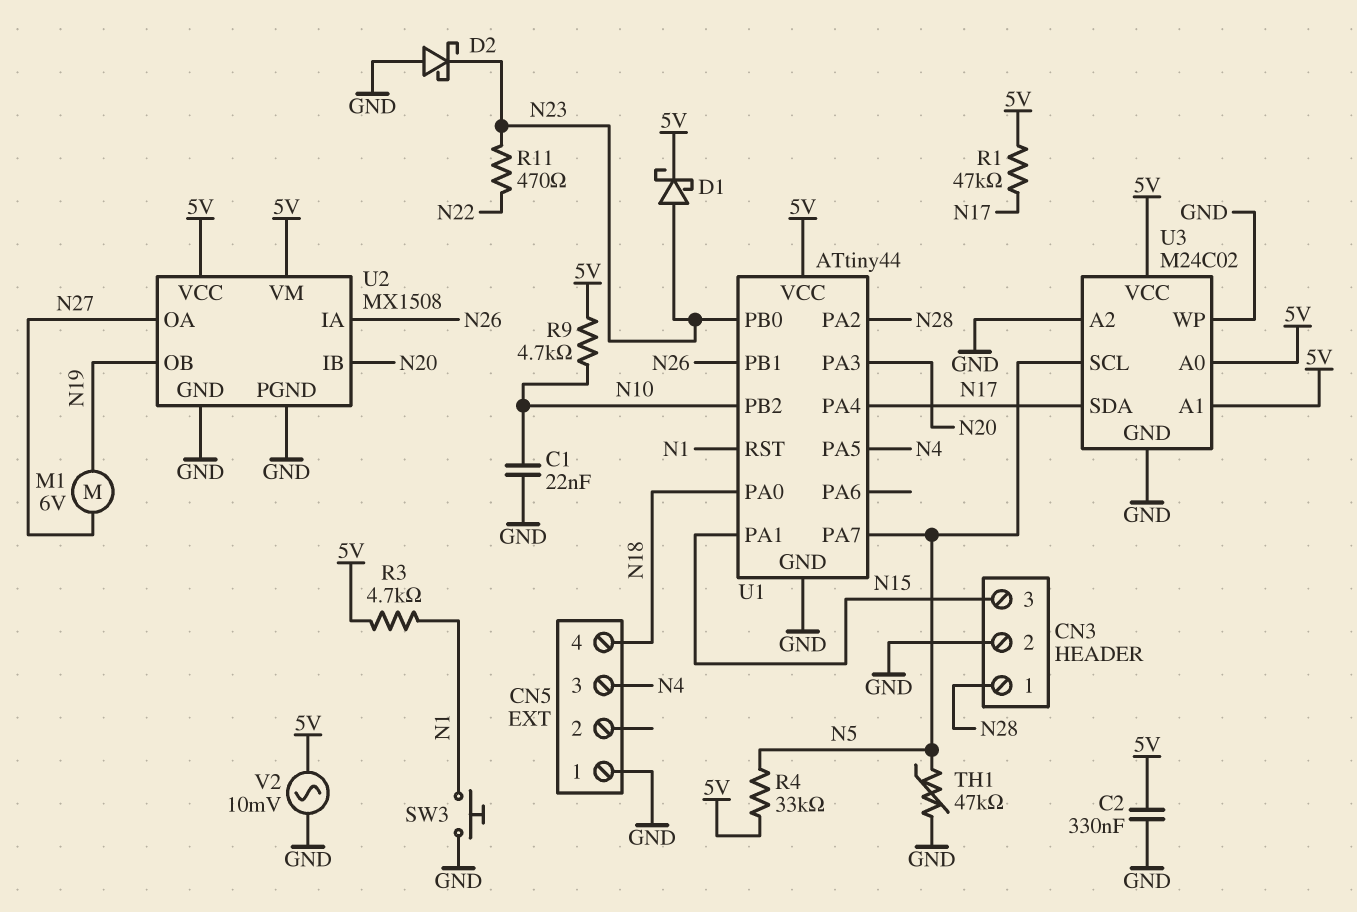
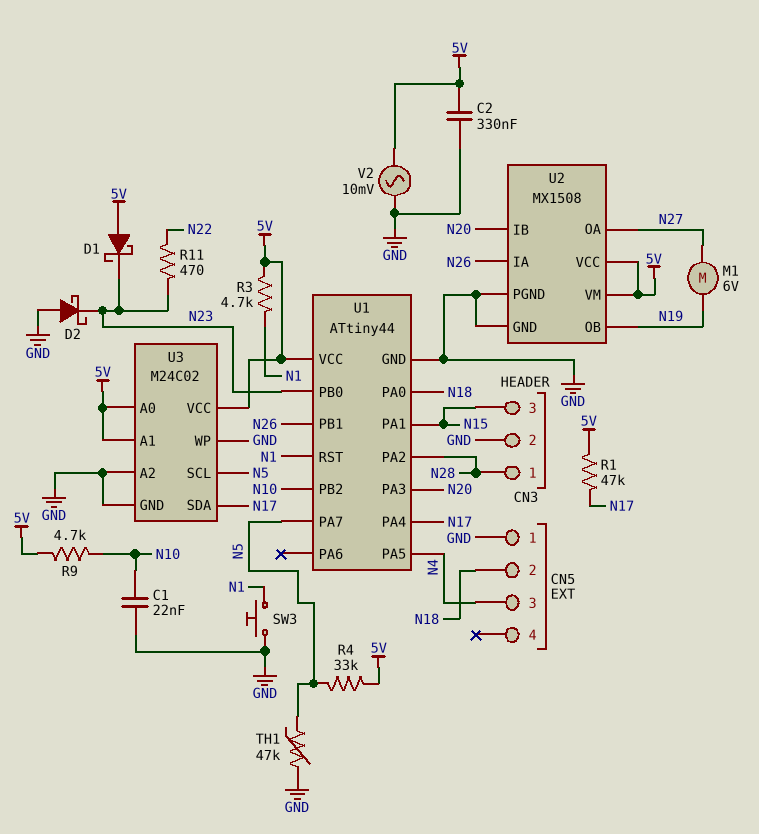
CN5 pin 2: none -> N18
CN5 pin 4: N18 -> none
D1: schottky (A N23, K 5V) -> schottky (A 5V, K N23)

